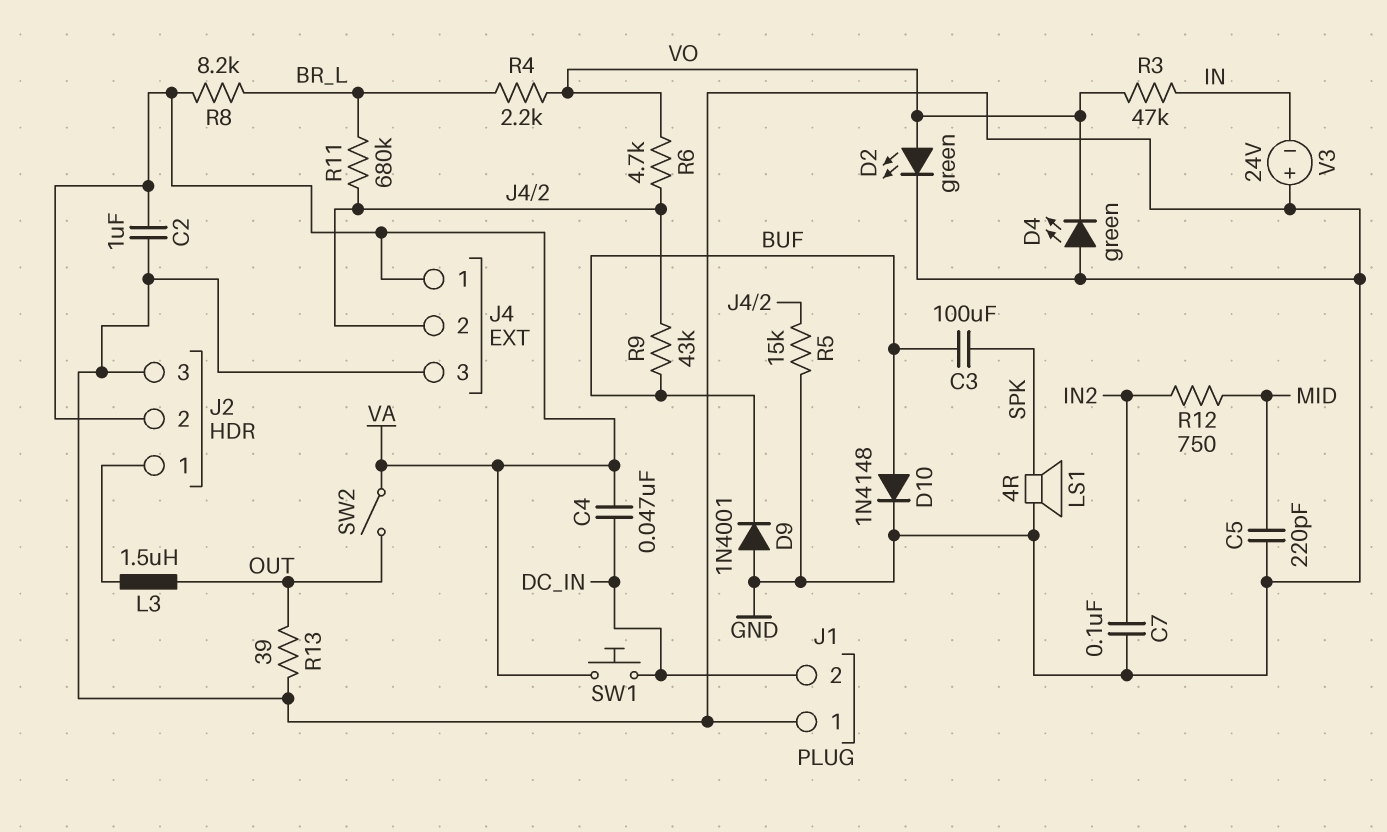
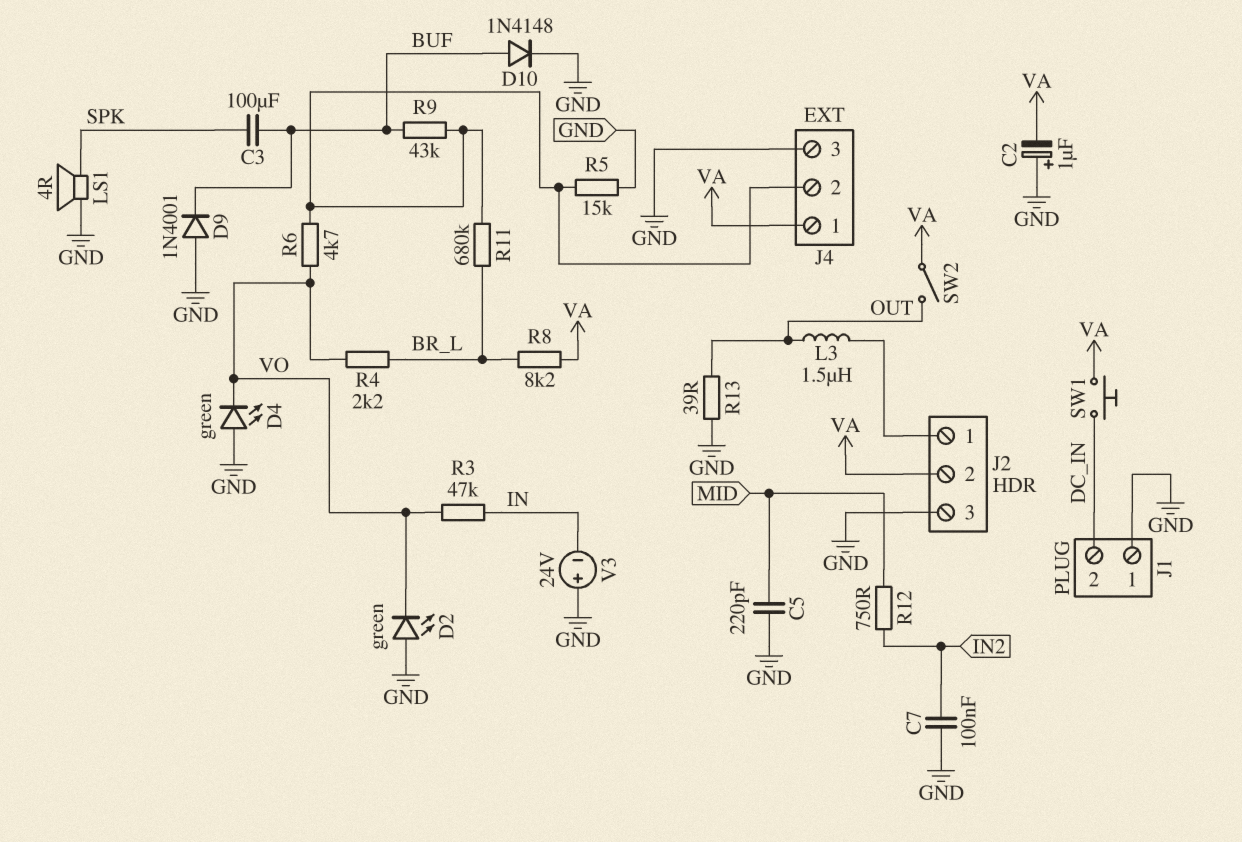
C2: 1uF (GND, VA) -> 1uF (plus GND, minus VA)
C4: 47nF (DC_IN, VA) -> none
D2: LED green (A VO, K GND) -> LED green (A GND, K VO)

